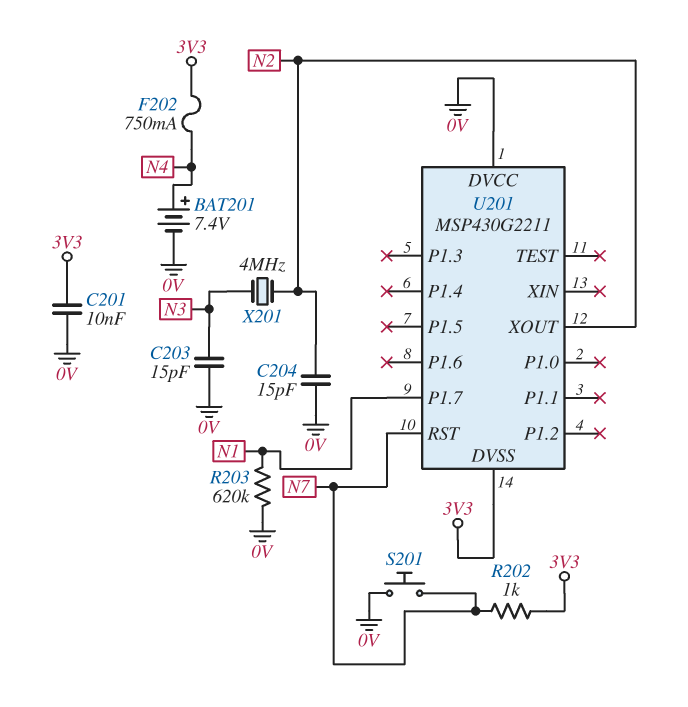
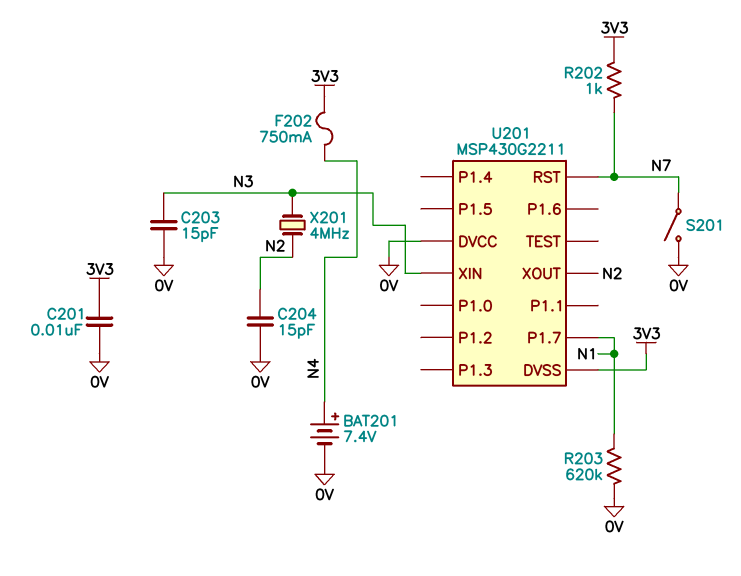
S201: button (0V, N7) -> switch (0V, N7)
U201 pin XIN: none -> N3

